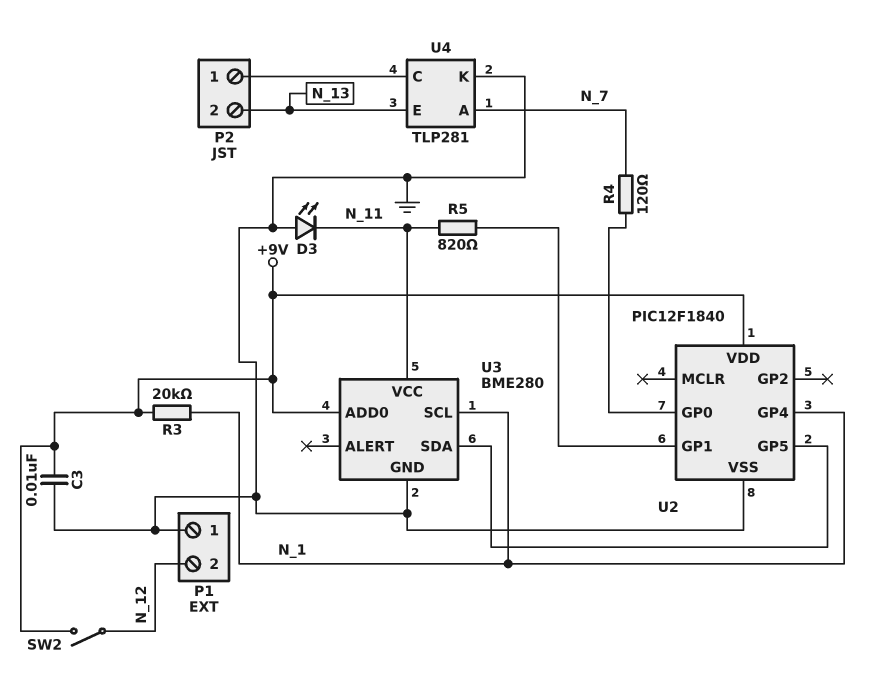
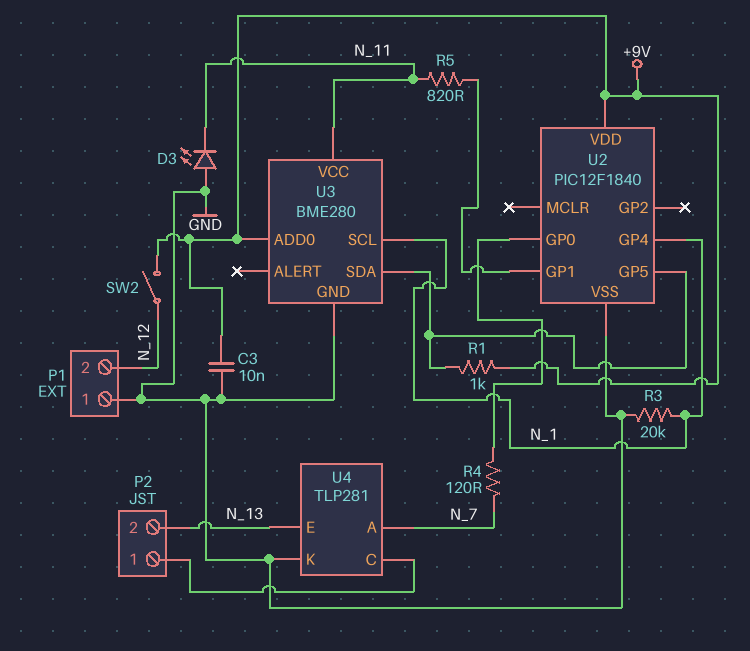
R1: none -> 1k (+9V, U2/GP5)
R3: 20k (+9V, N_1) -> 20k (GND, N_1)

